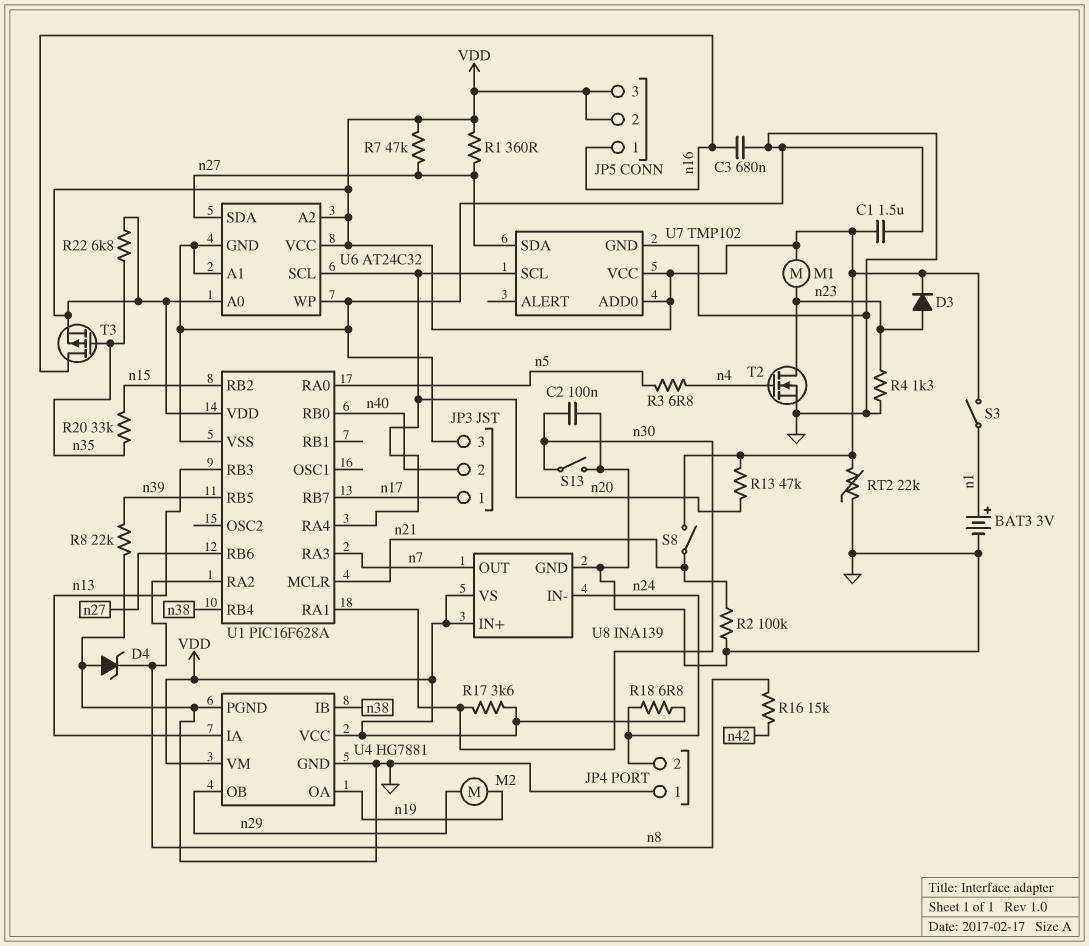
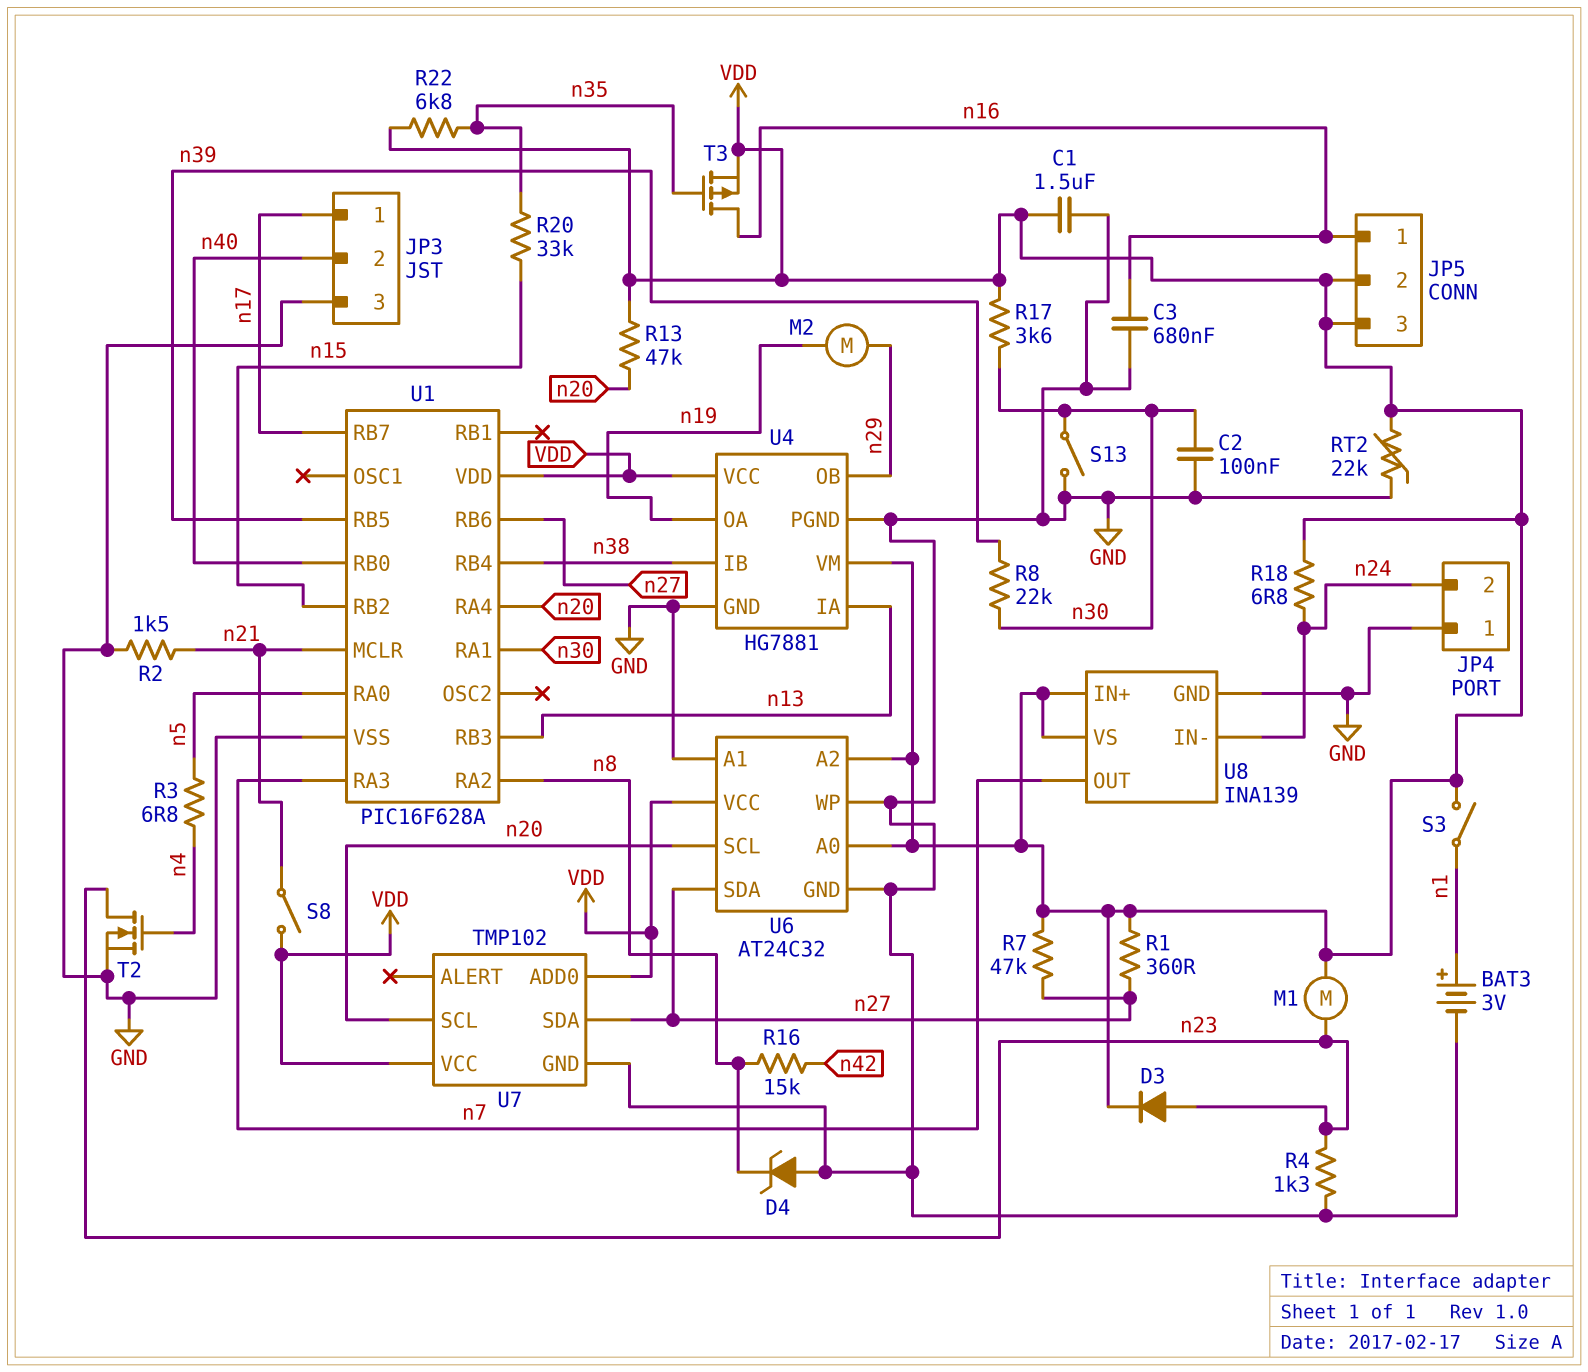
R2: 100k (GND, n21) -> 1.5k (GND, n21)
R8: 22k (GND, n39) -> 22k (n30, n39)

